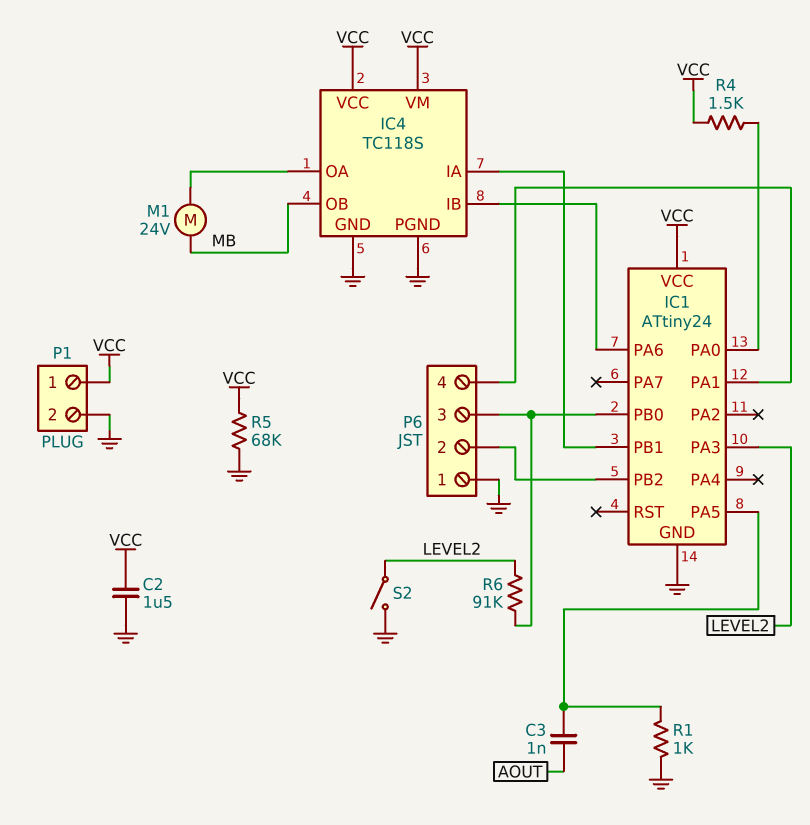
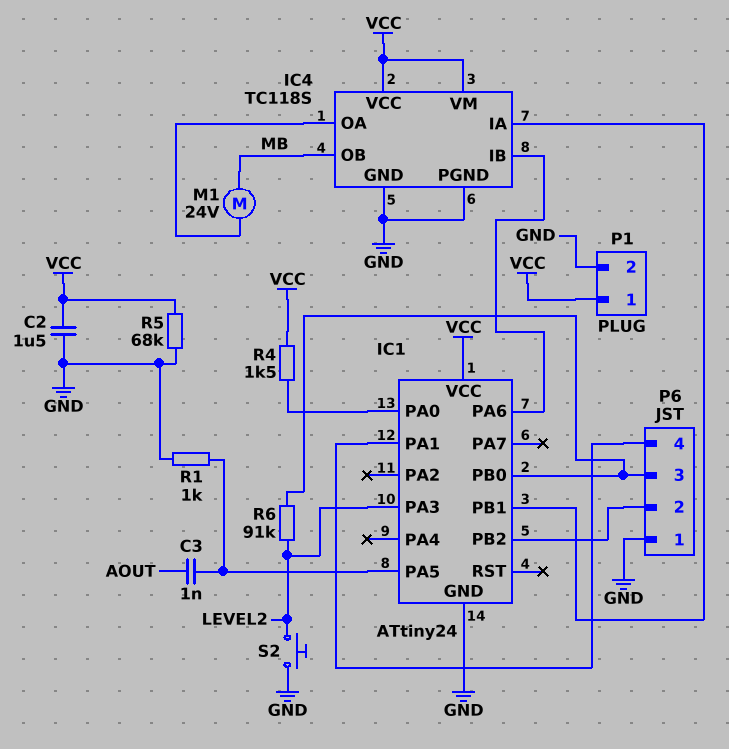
S2: switch (GND, LEVEL2) -> button (GND, LEVEL2)

